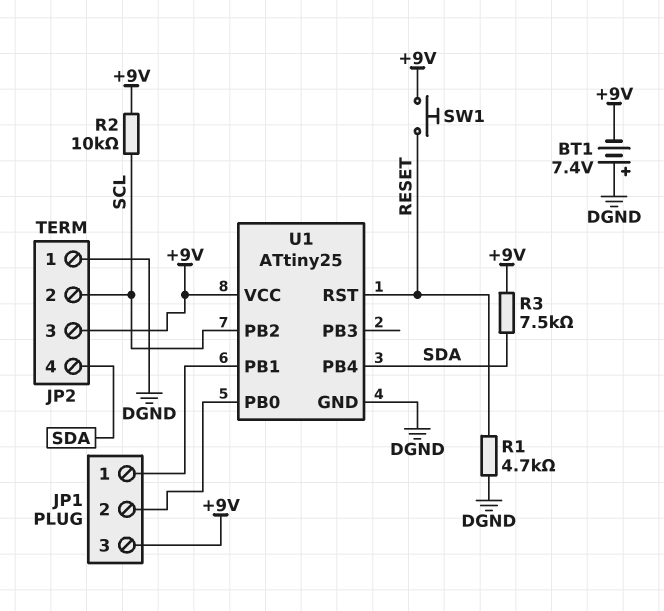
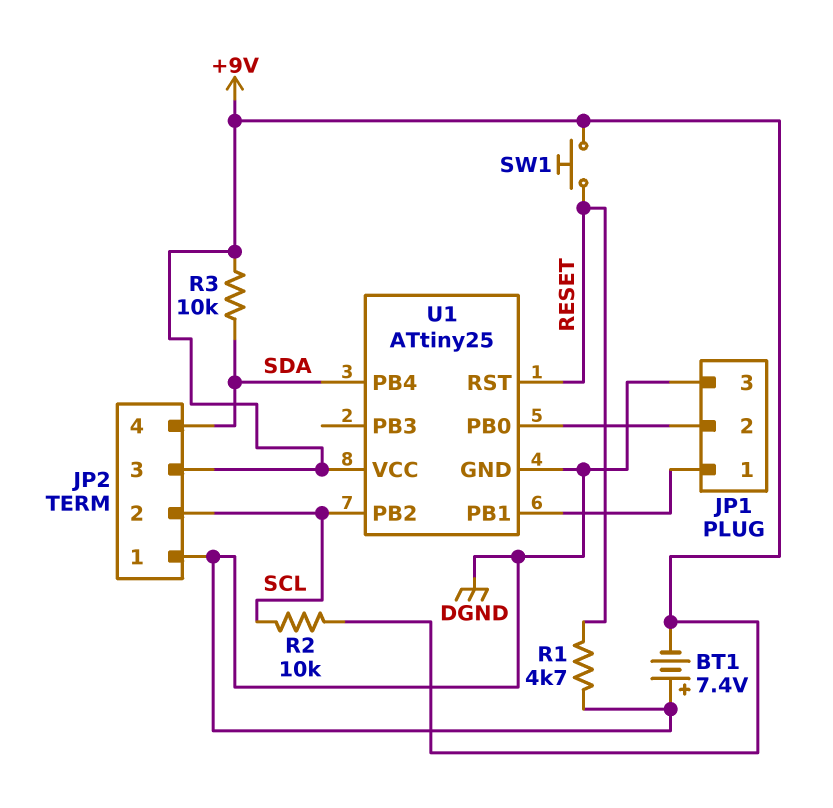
JP1 pin 3: +9V -> DGND
R3: 7.5k (+9V, SDA) -> 10k (+9V, SDA)

